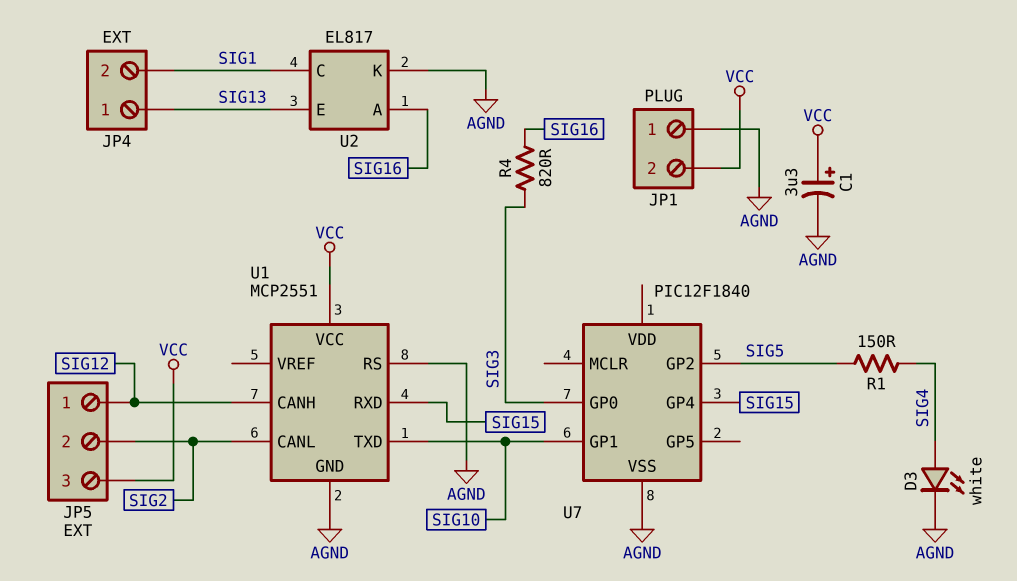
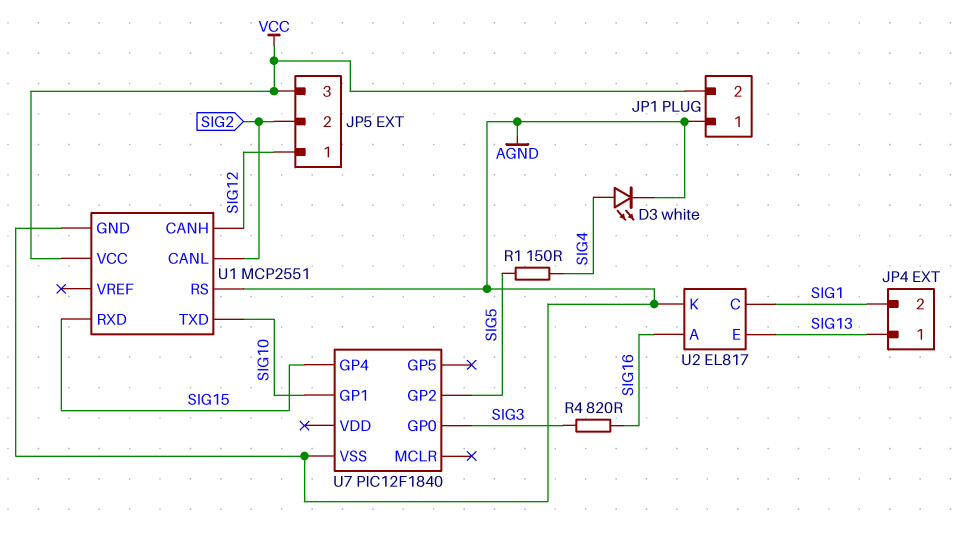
C1: 3.3uF (plus VCC, minus AGND) -> none

